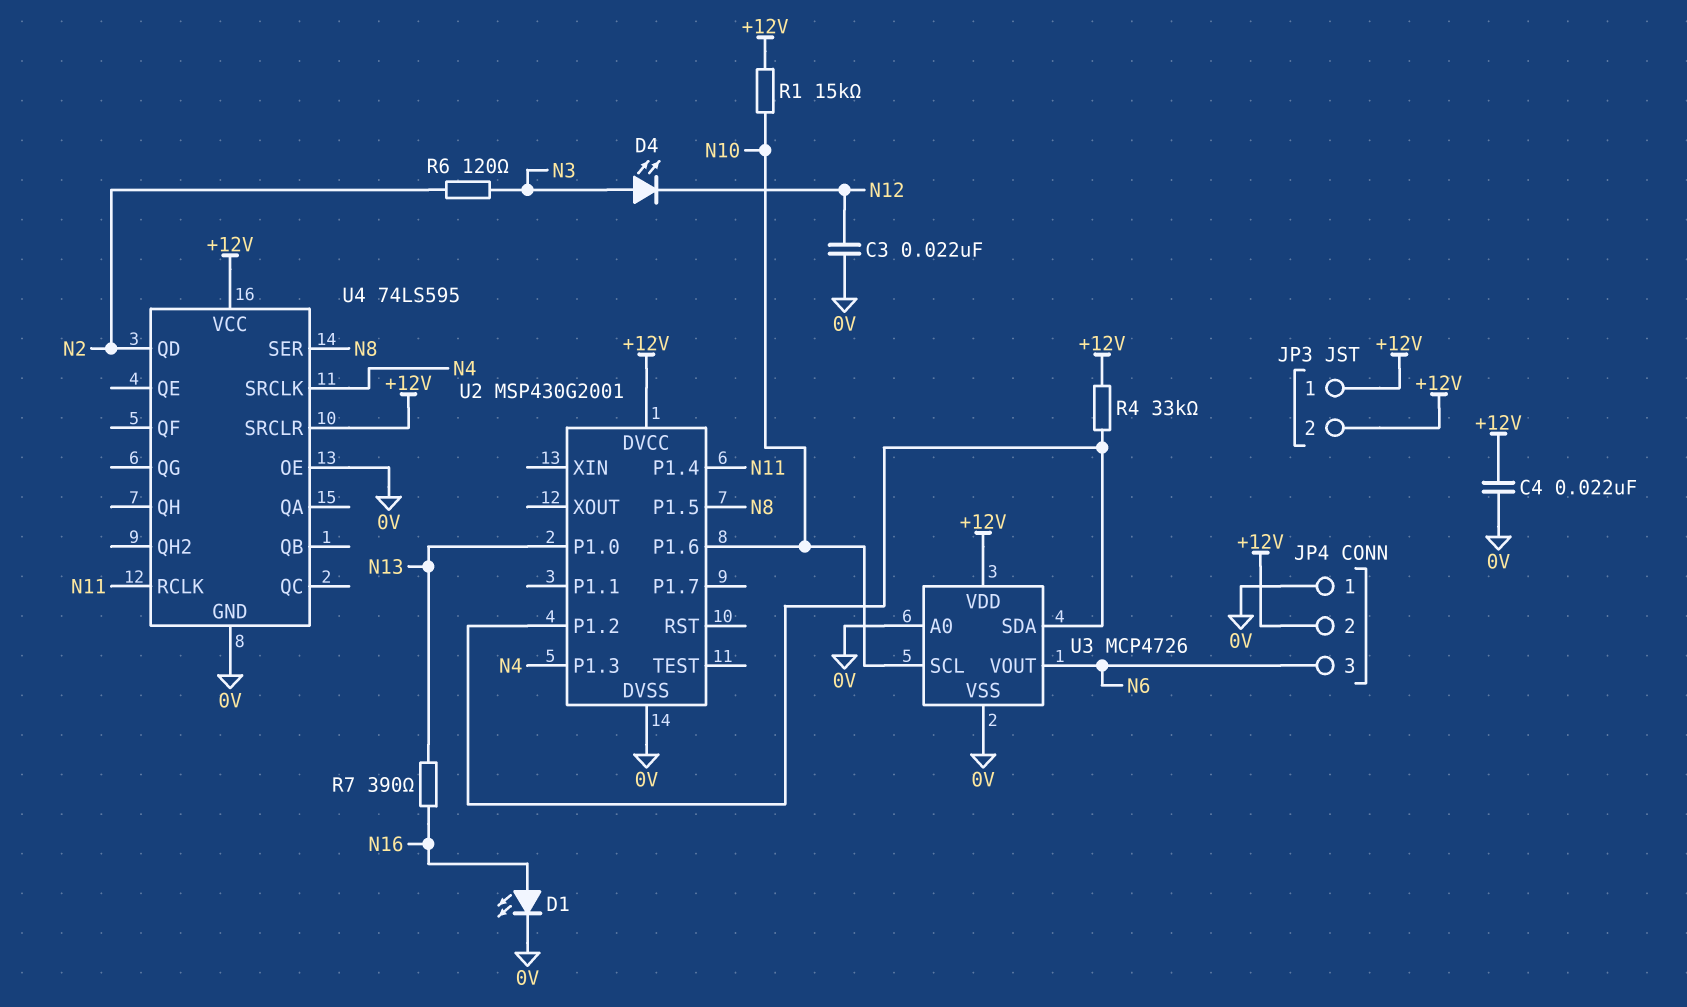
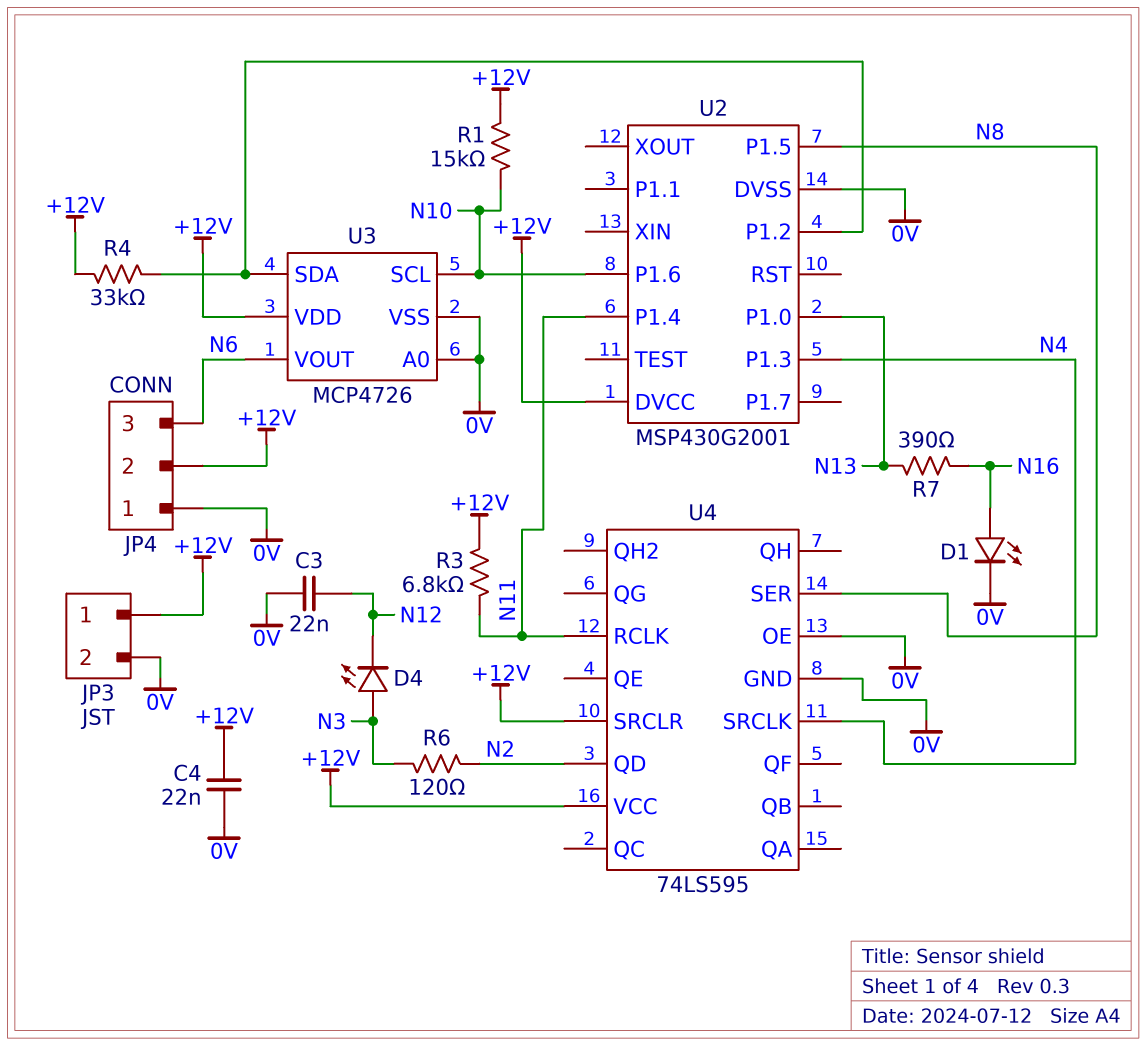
JP3 pin 2: +12V -> 0V
R3: none -> 6.8k (+12V, N11)

